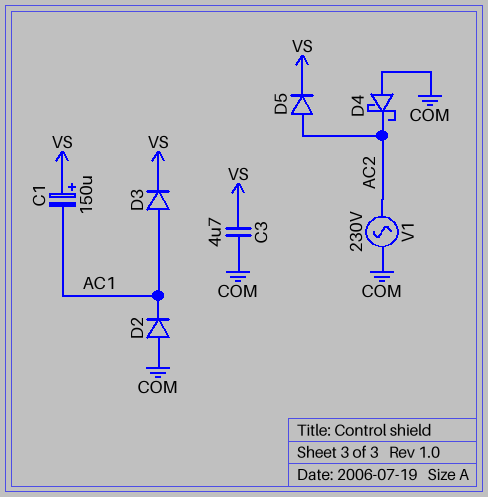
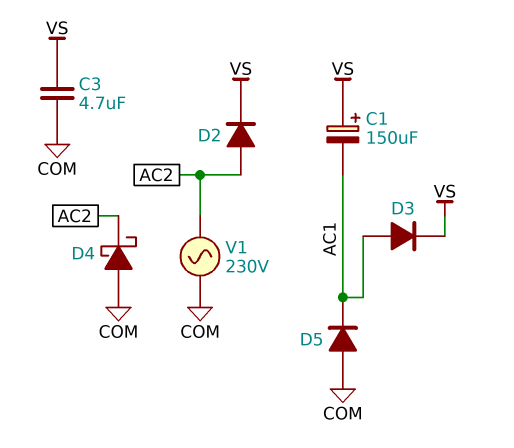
D2: diode (A COM, K AC1) -> diode (A AC2, K VS)
D5: diode (A AC2, K VS) -> diode (A COM, K AC1)

